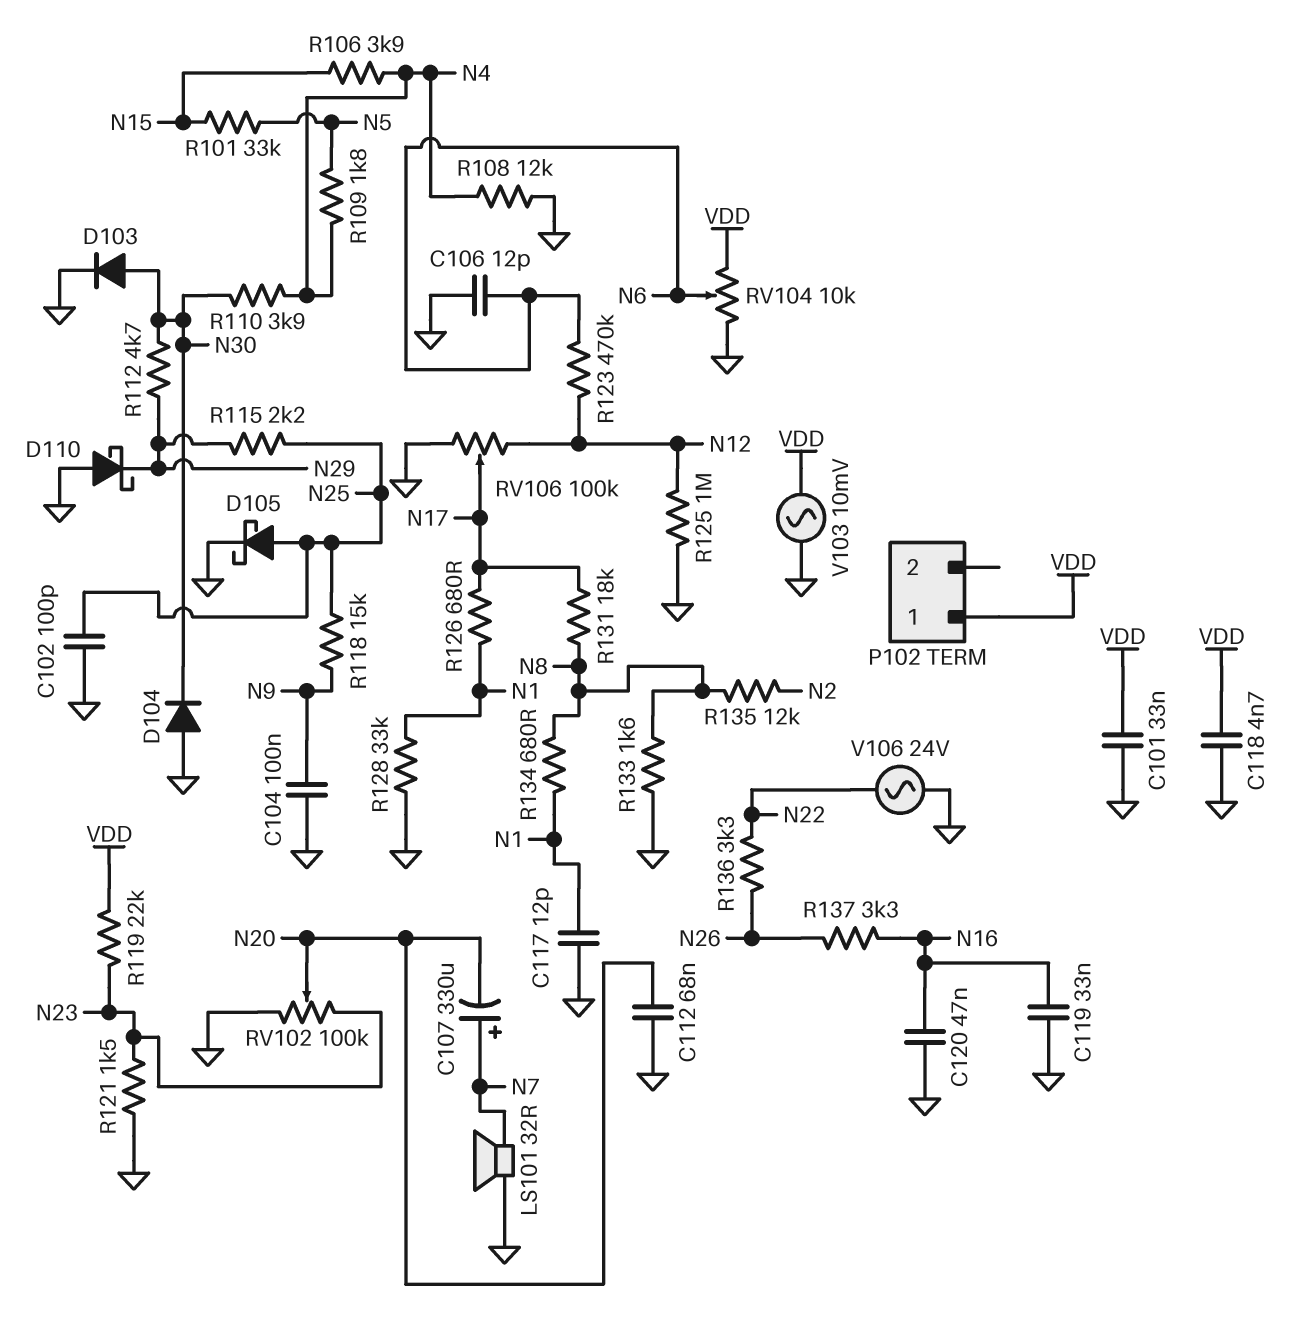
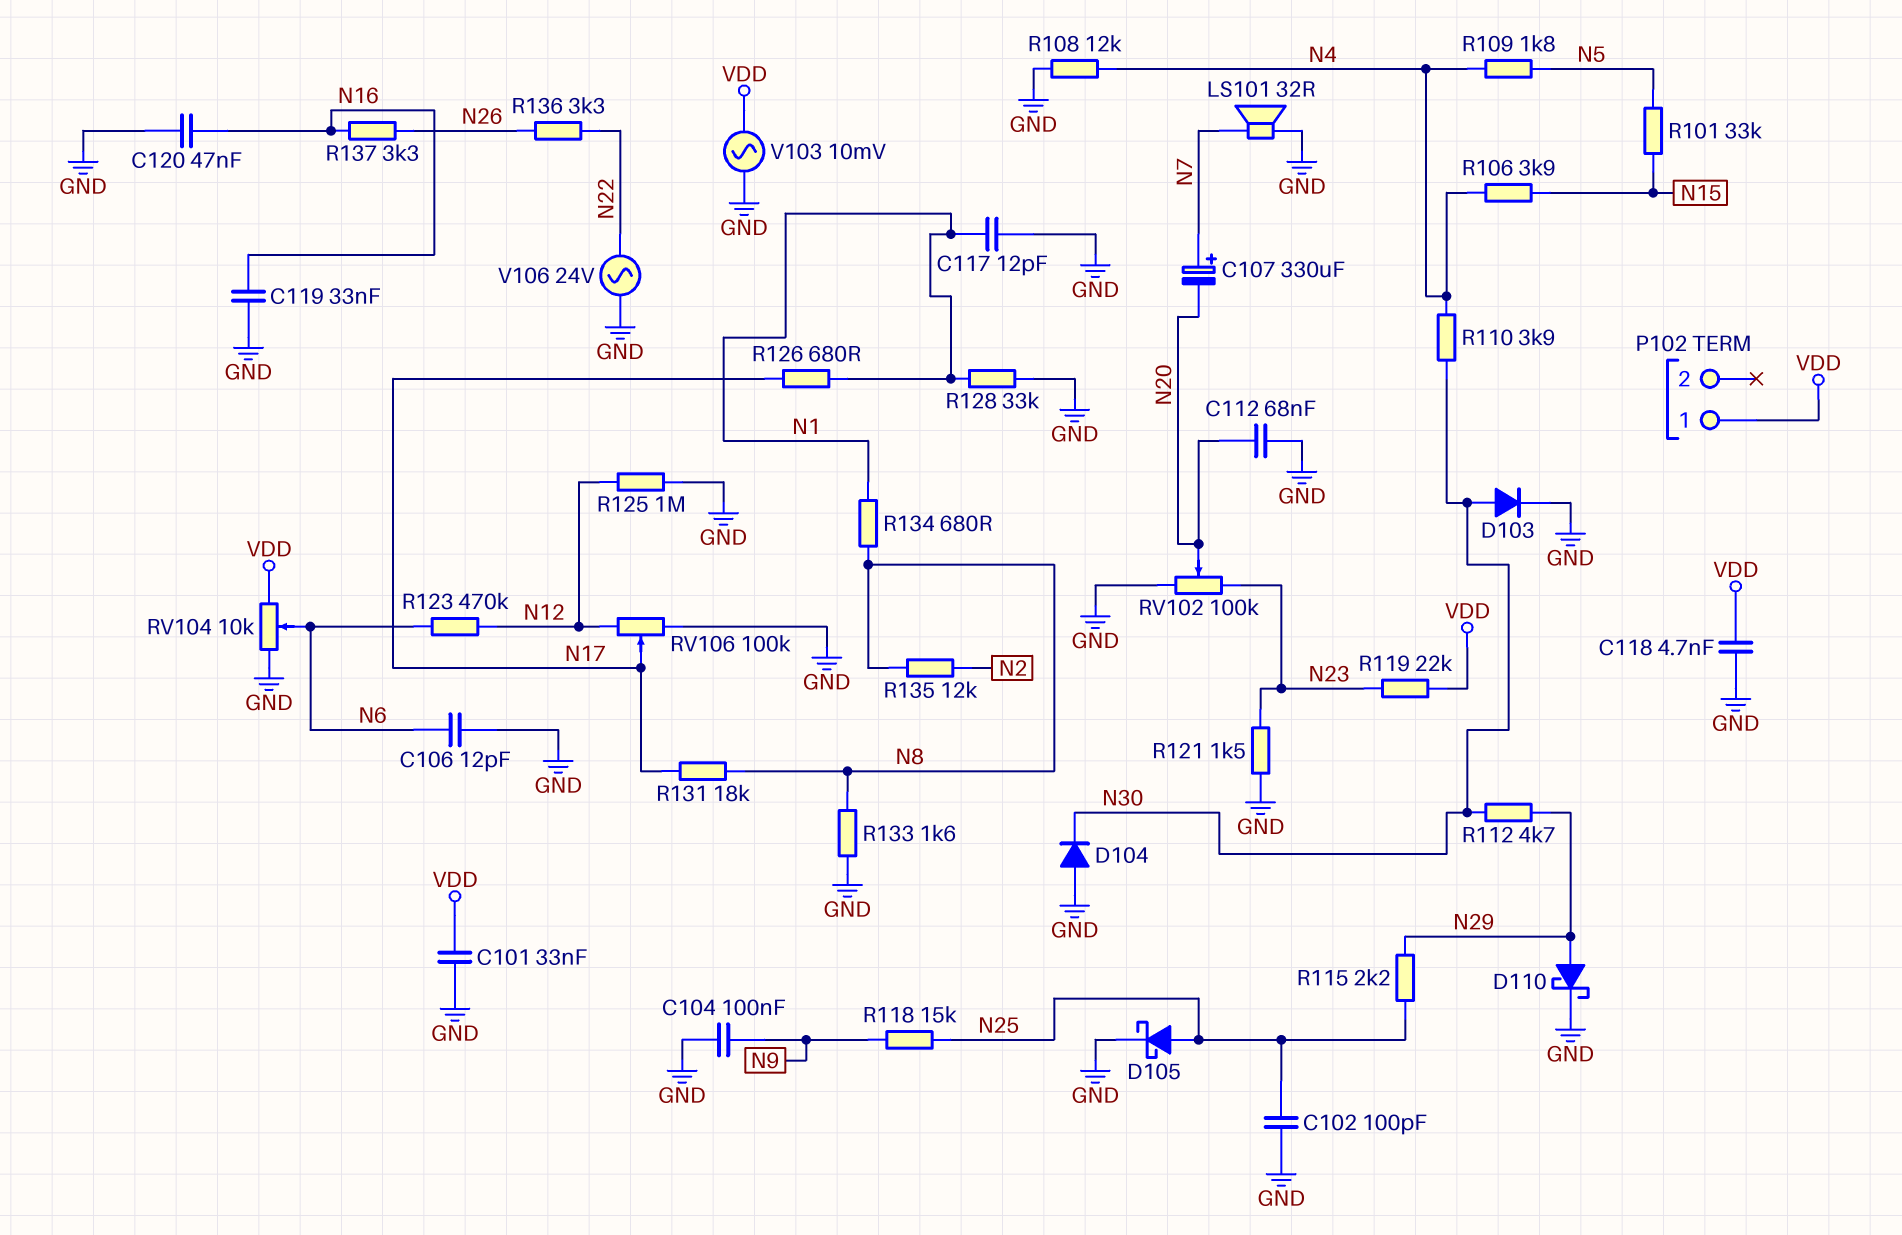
D110: schottky (A GND, K N29) -> schottky (A N29, K GND)

